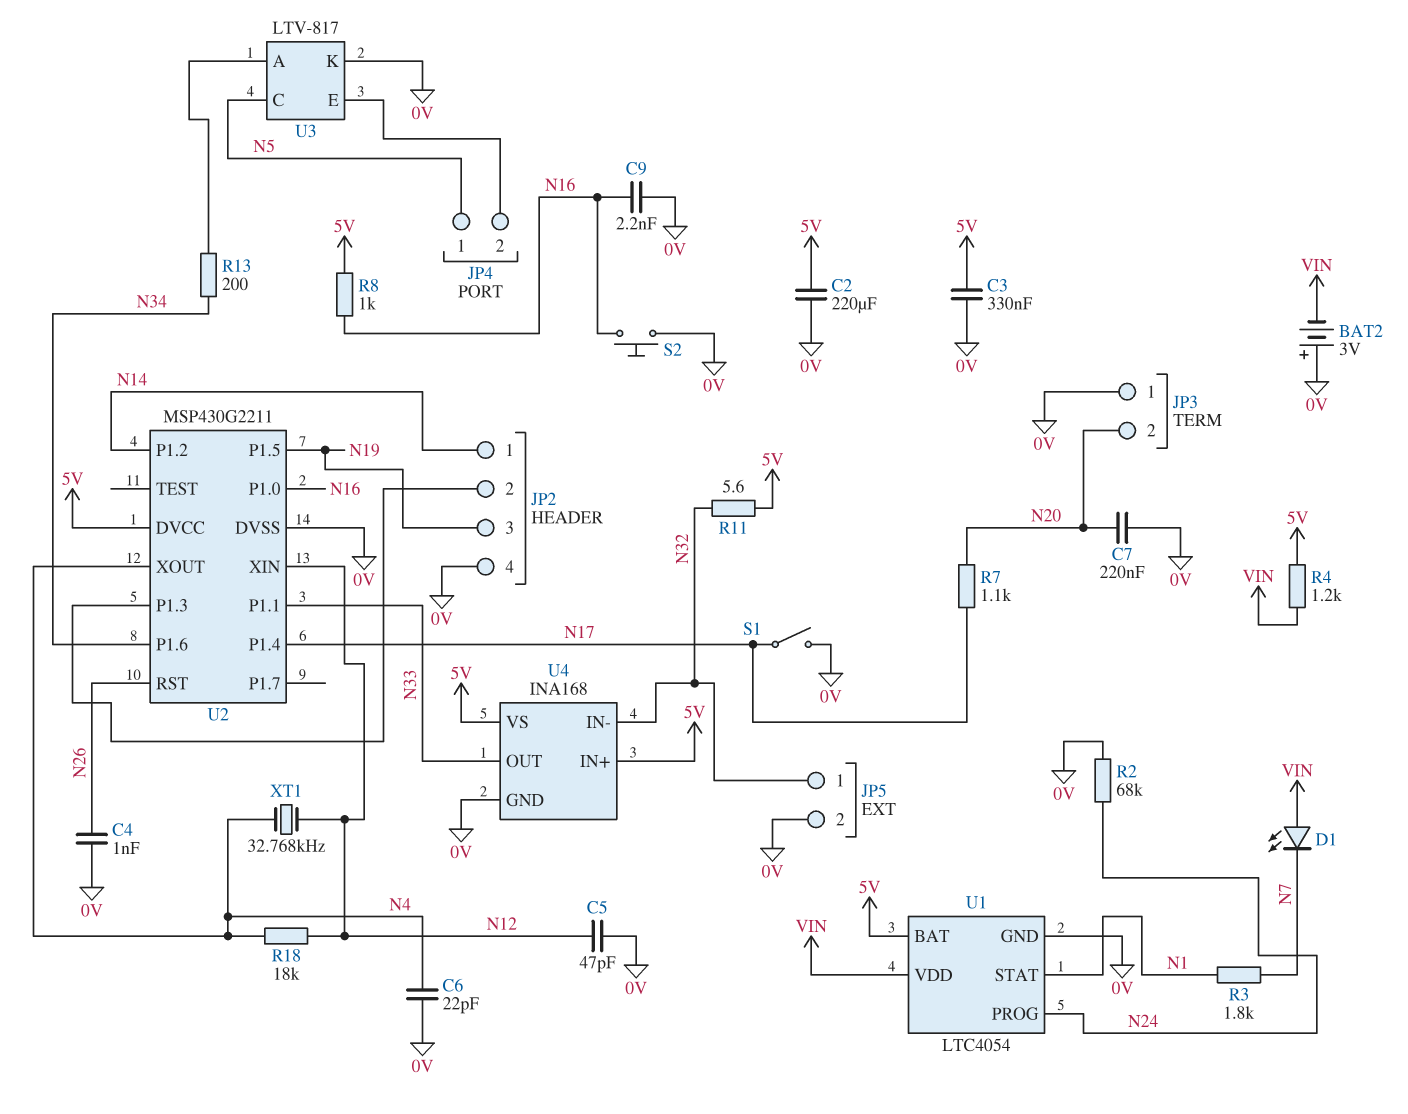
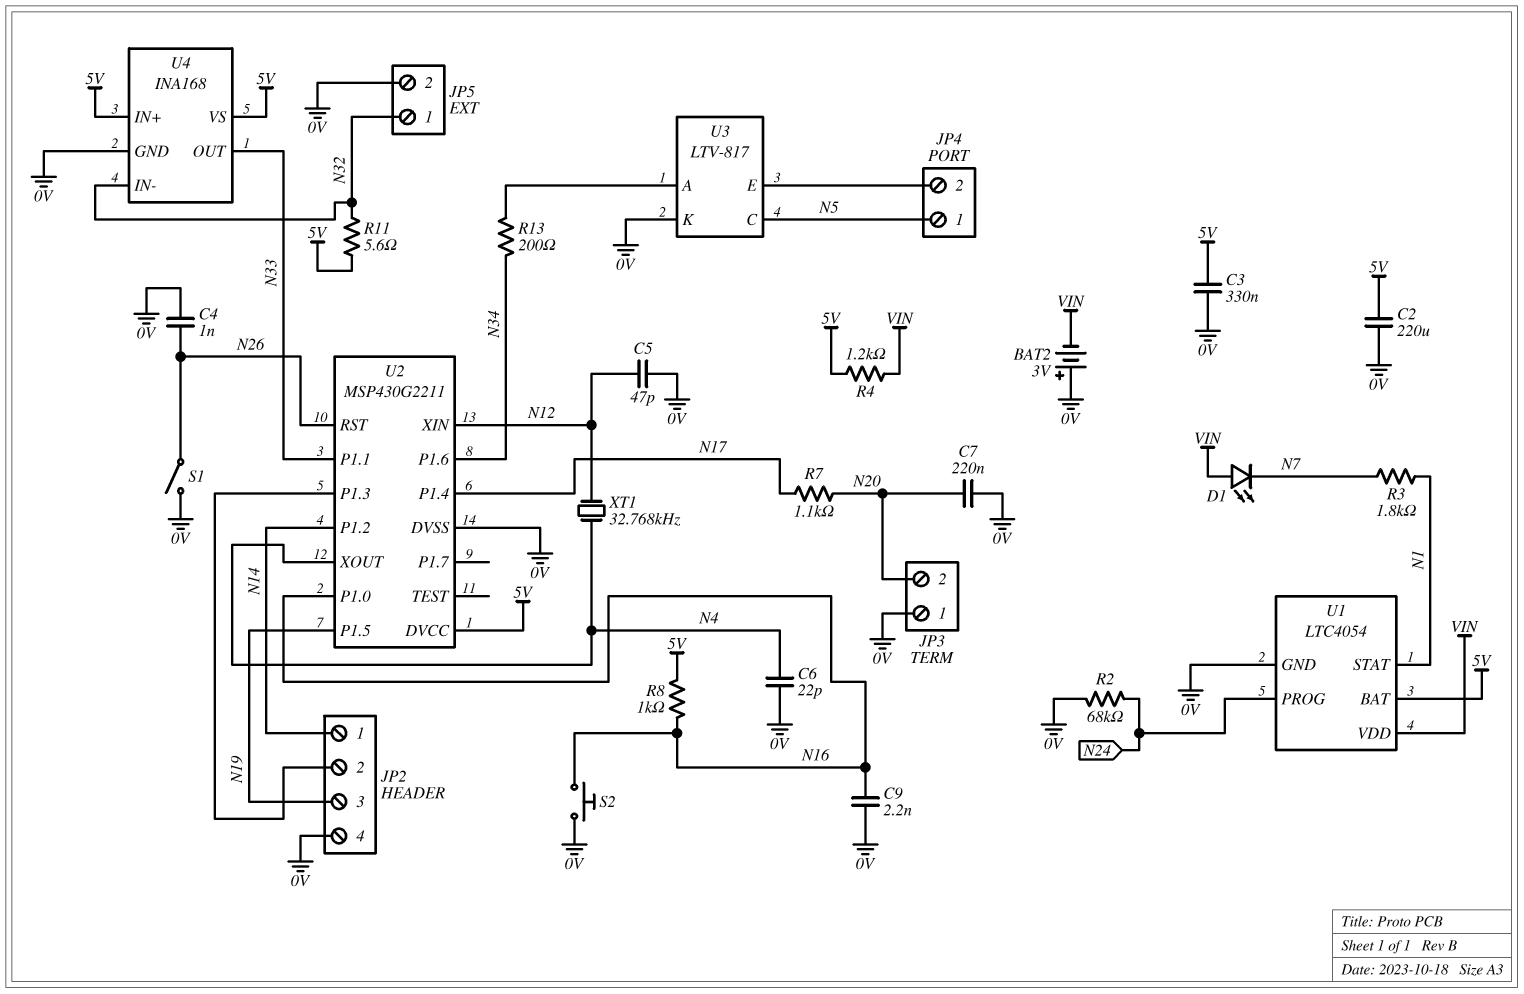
R18: 18k (N4, N12) -> none
S1: switch (0V, N17) -> switch (0V, N26)

